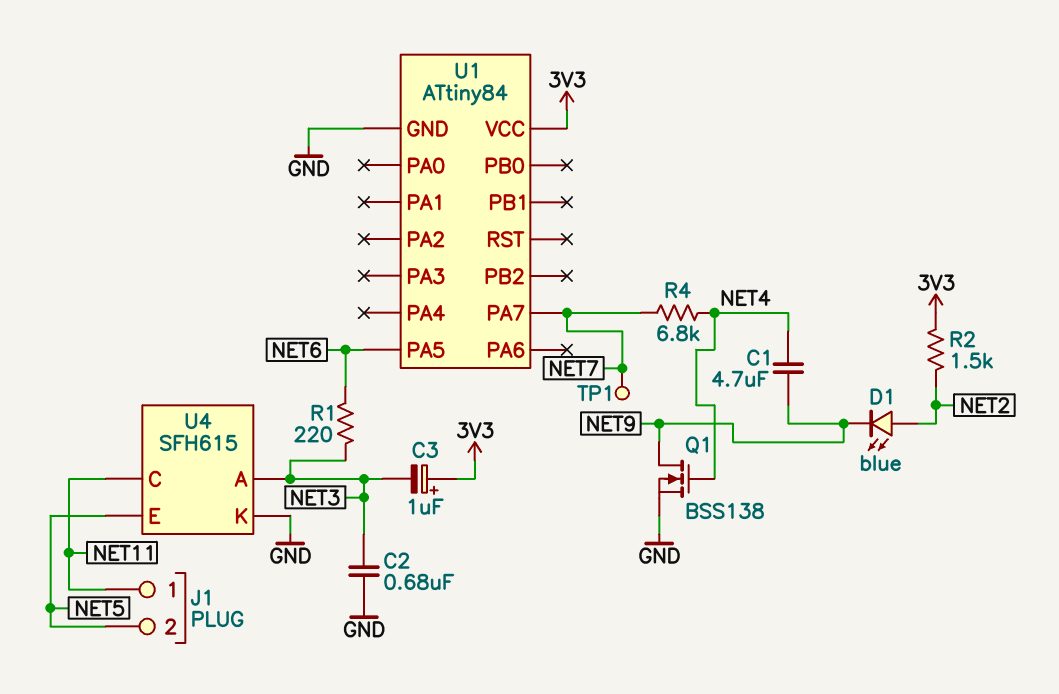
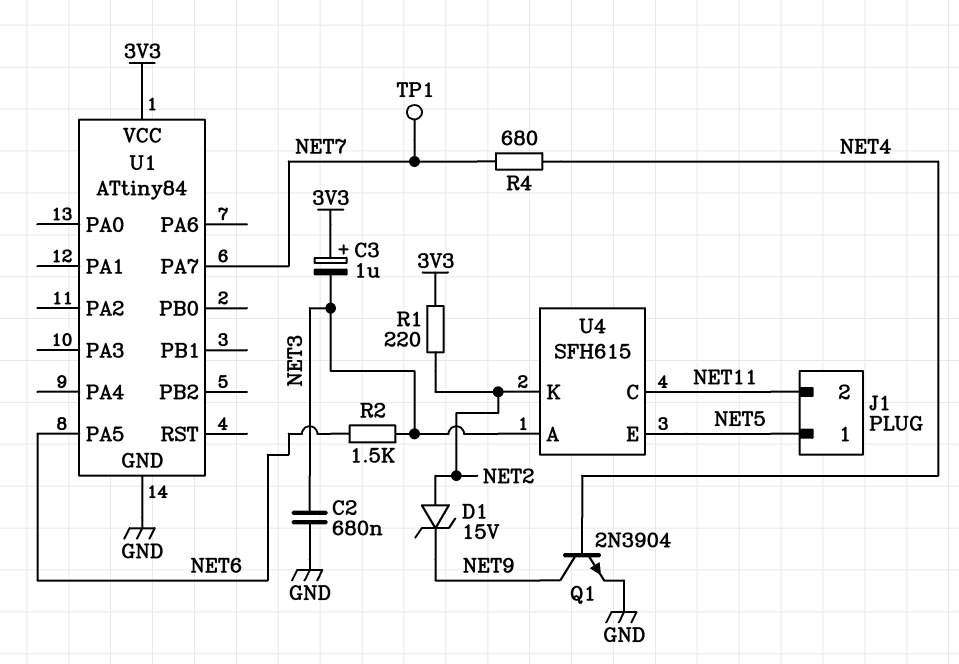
C1: 4.7uF (NET4, NET9) -> none
D1: LED blue (A NET2, K NET9) -> zener 15V (A NET2, K NET9)
J1 pin 1: NET11 -> NET5
J1 pin 2: NET5 -> NET11
Q1: NMOS BSS138 (G NET4, D NET9, S GND) -> NPN 2N3904 (B NET4, C NET9, E GND)
R1: 220 (NET3, NET6) -> 220 (3V3, NET2)
R2: 1.5k (3V3, NET2) -> 1.5k (NET3, NET6)
R4: 6.8k (NET4, NET7) -> 680 (NET4, NET7)
U4 pin K: GND -> NET2

